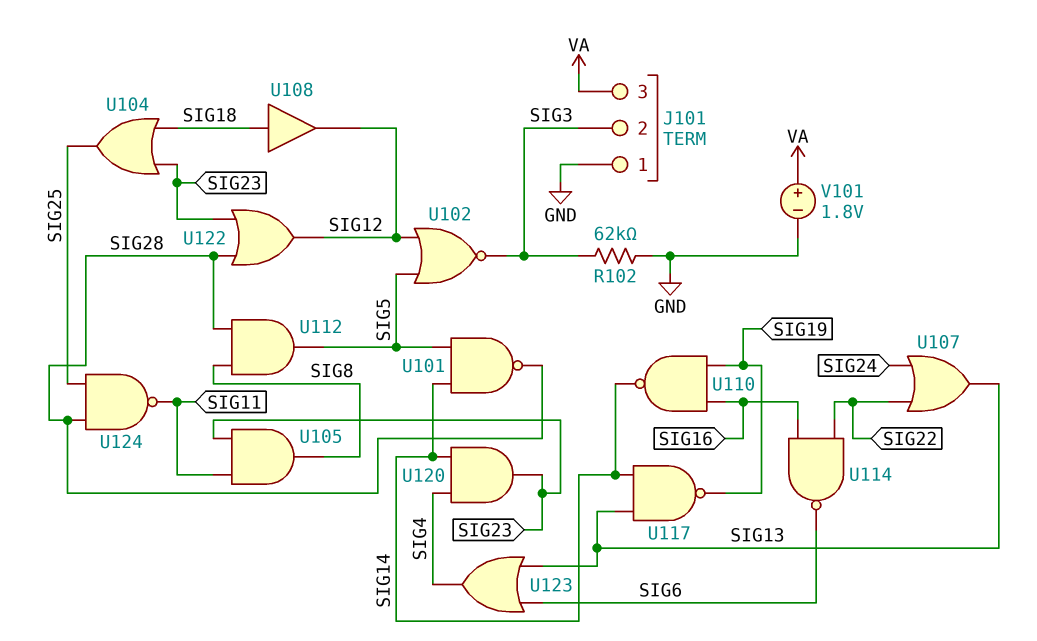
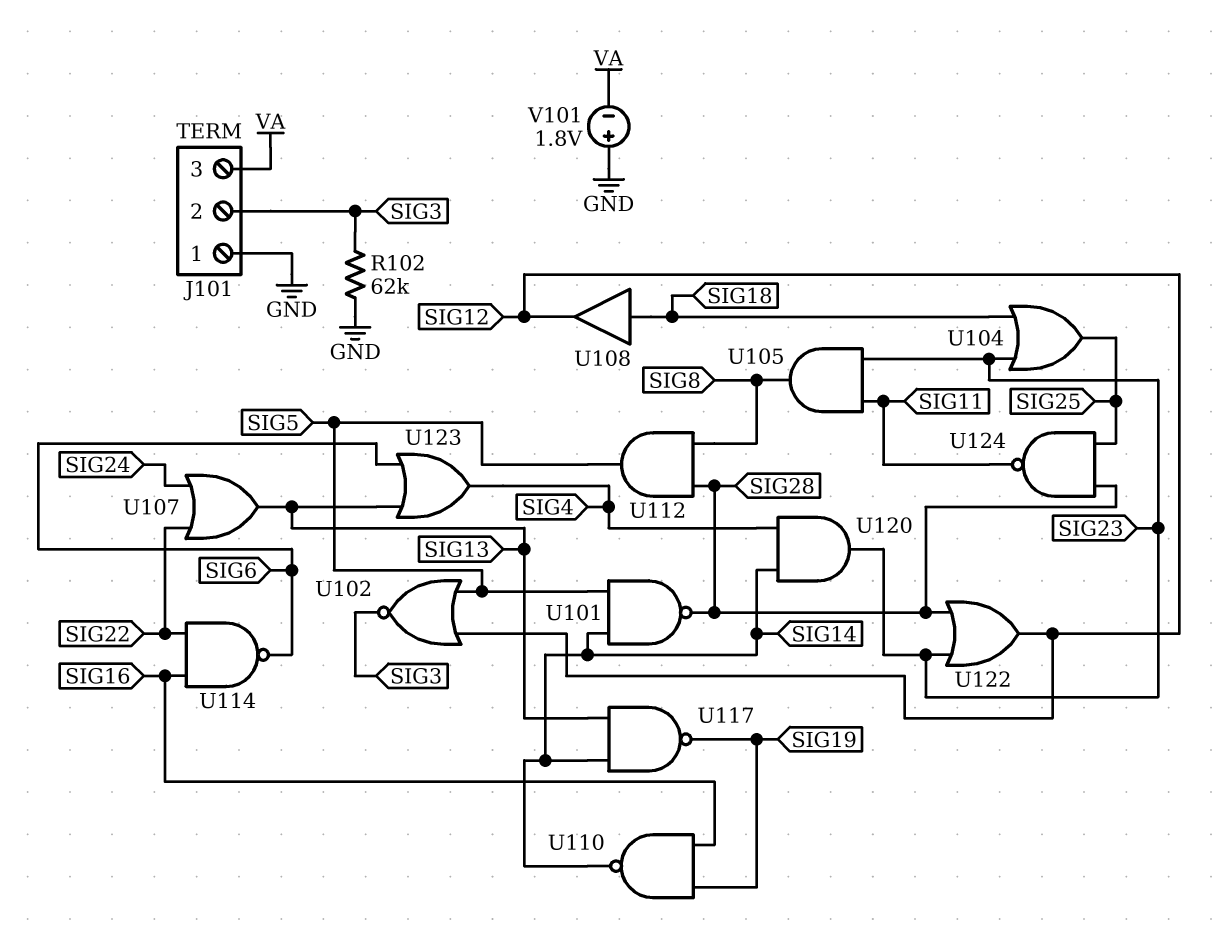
V101: 1.8V (plus VA, minus GND) -> 1.8V (plus GND, minus VA)

